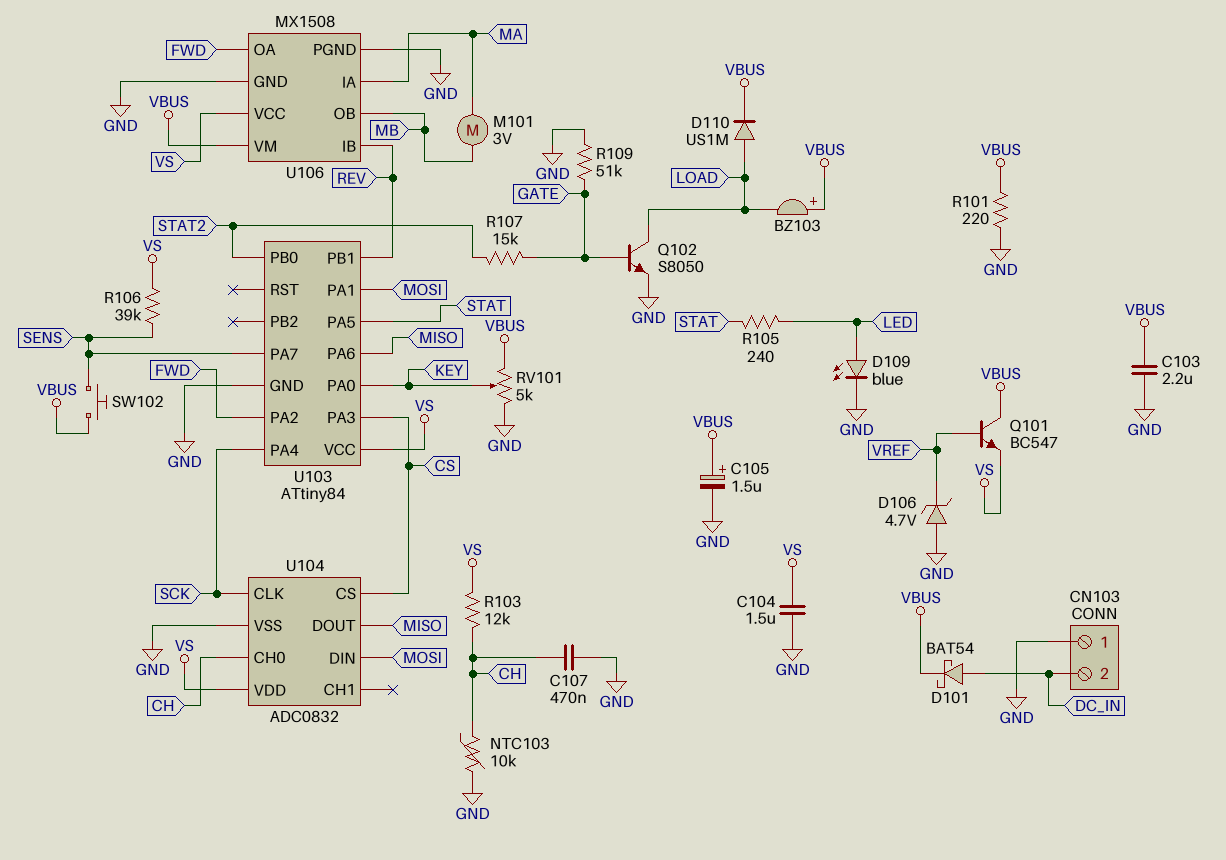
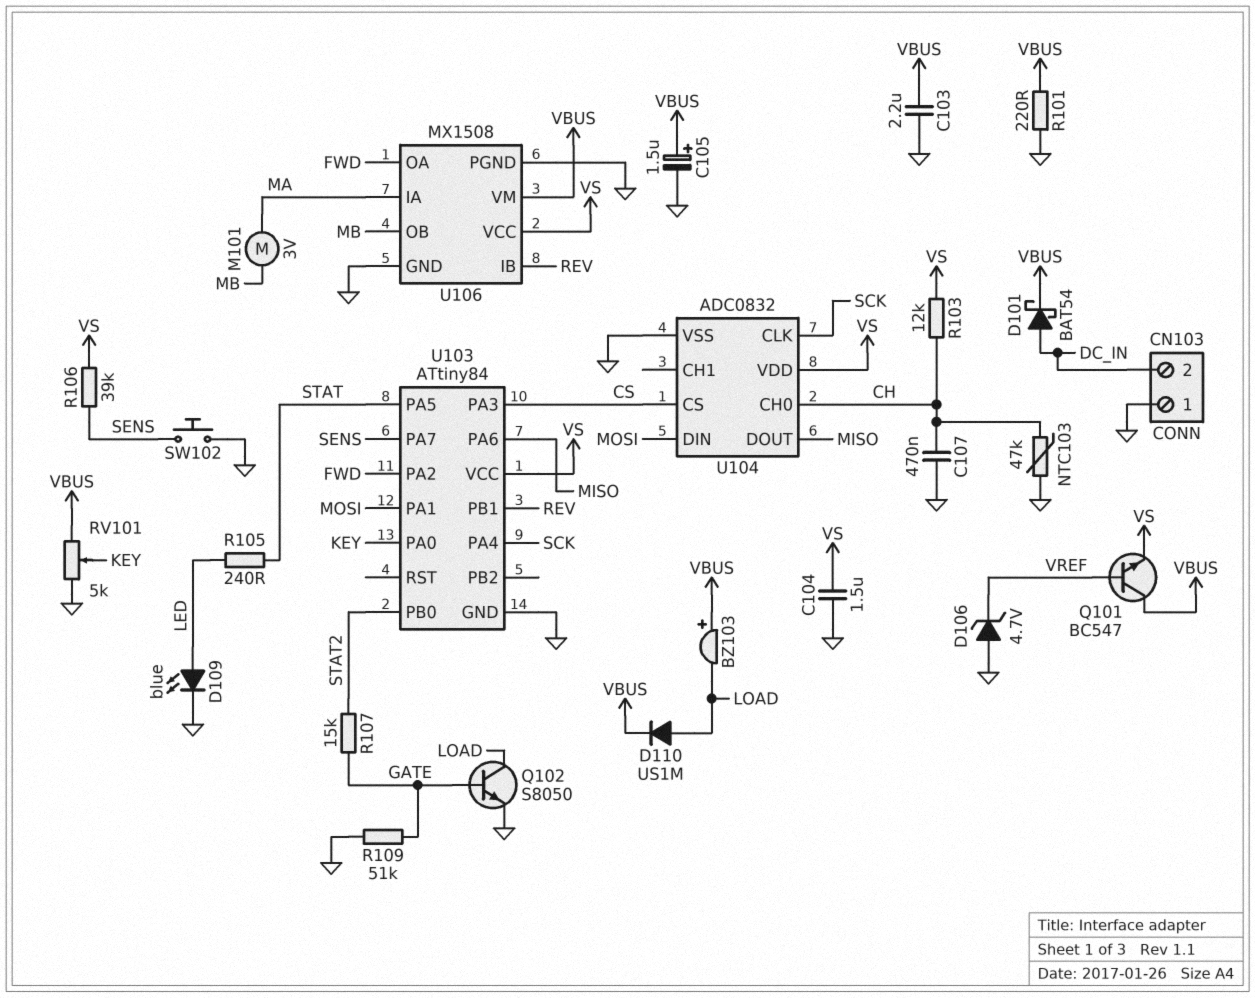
NTC103: 10k (CH, GND) -> 47k (CH, GND)
SW102: button (SENS, VBUS) -> button (GND, SENS)

